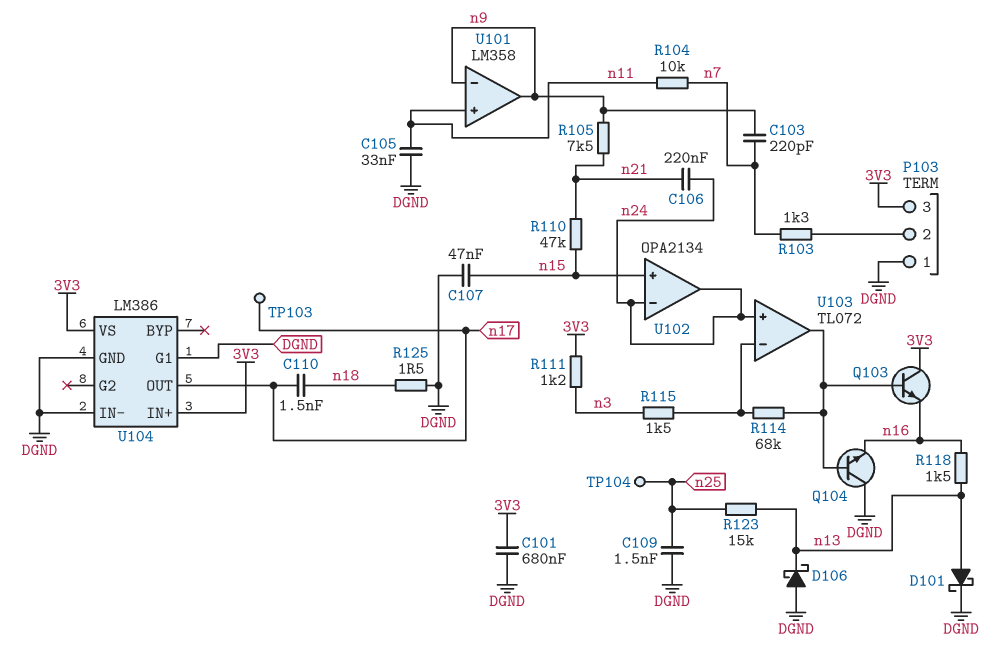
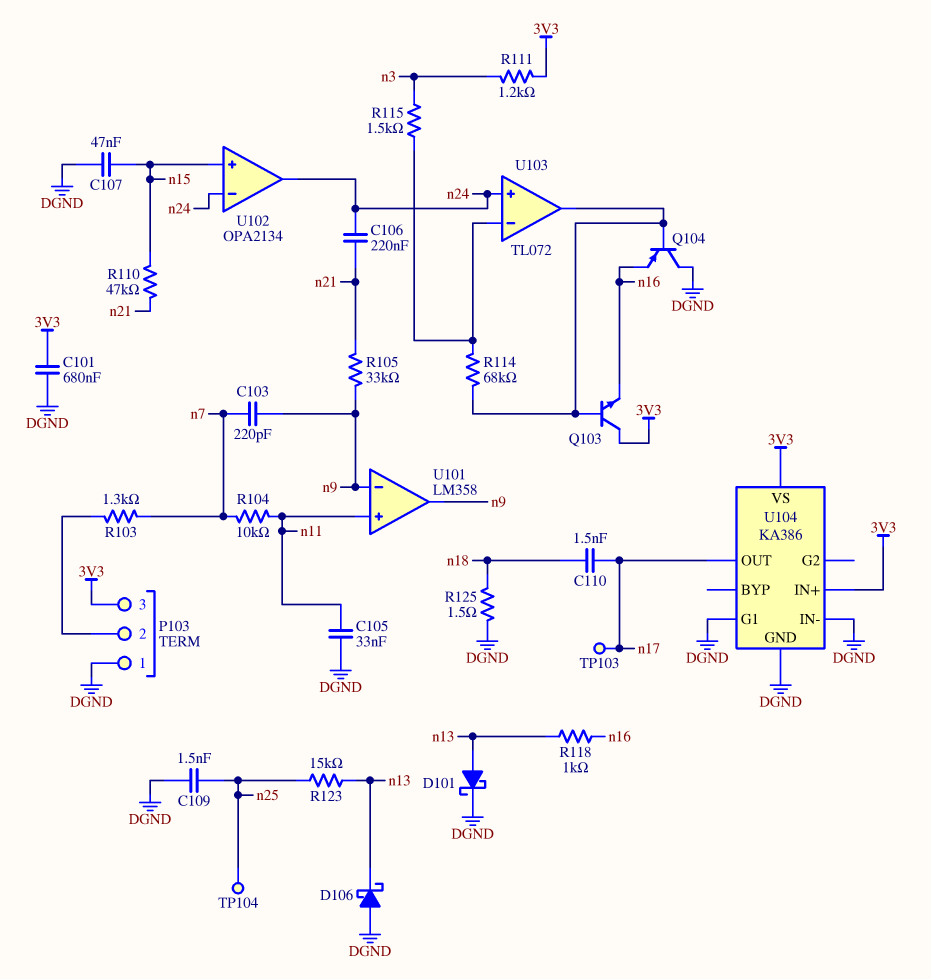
Q104: NPN (B U103/out, C DGND, E n16) -> PNP (B U103/out, C DGND, E n16)
R105: 7.5k (n9, n21) -> 33k (n9, n21)
R118: 1.5k (n13, n16) -> 1k (n13, n16)
U104: LM386 -> KA386

